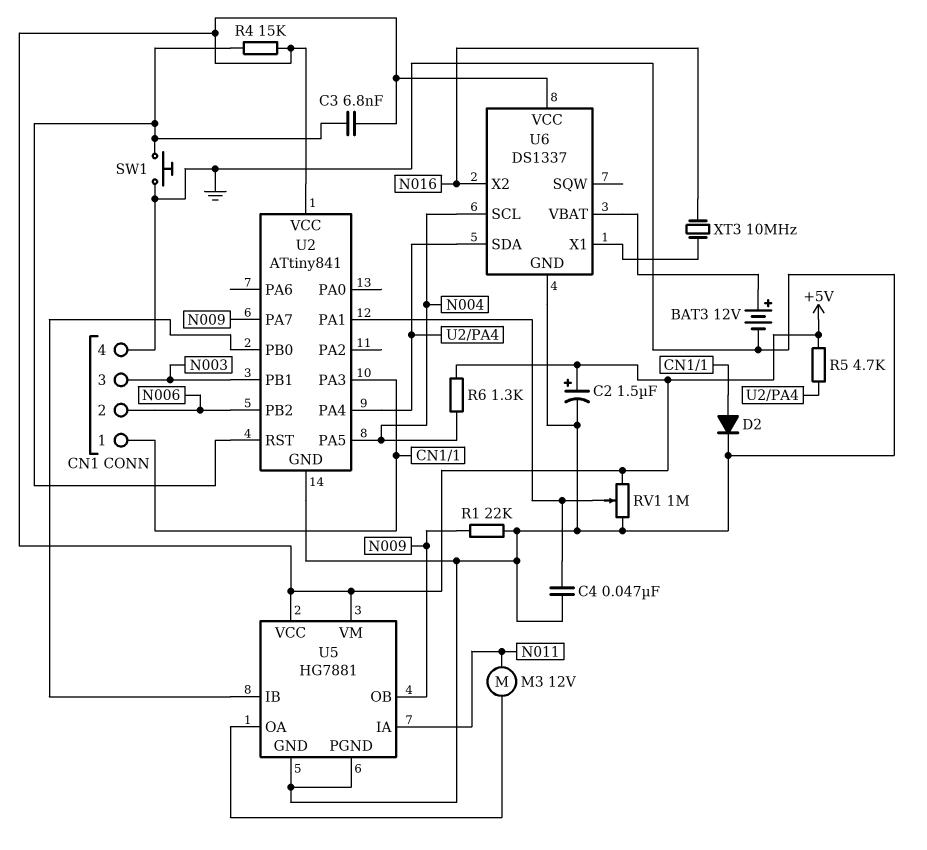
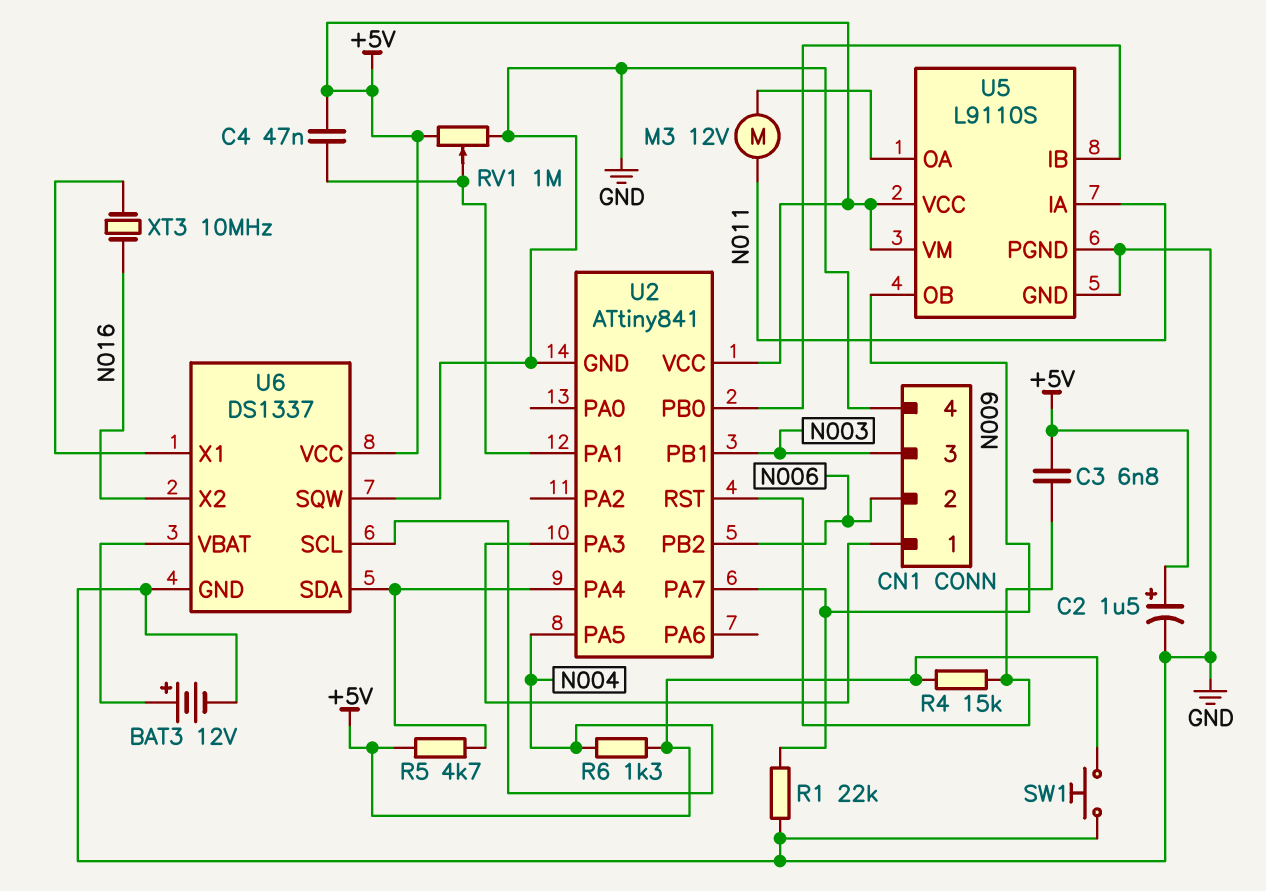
C4: 47nF (GND, U2/PA1) -> 47nF (+5V, U2/PA1)
D2: diode (A CN1/1, K GND) -> none
SW1: button (GND, U2/RST) -> button (+5V, GND)
U5: HG7881 -> L9110S
U6 pin SQW: none -> GND

